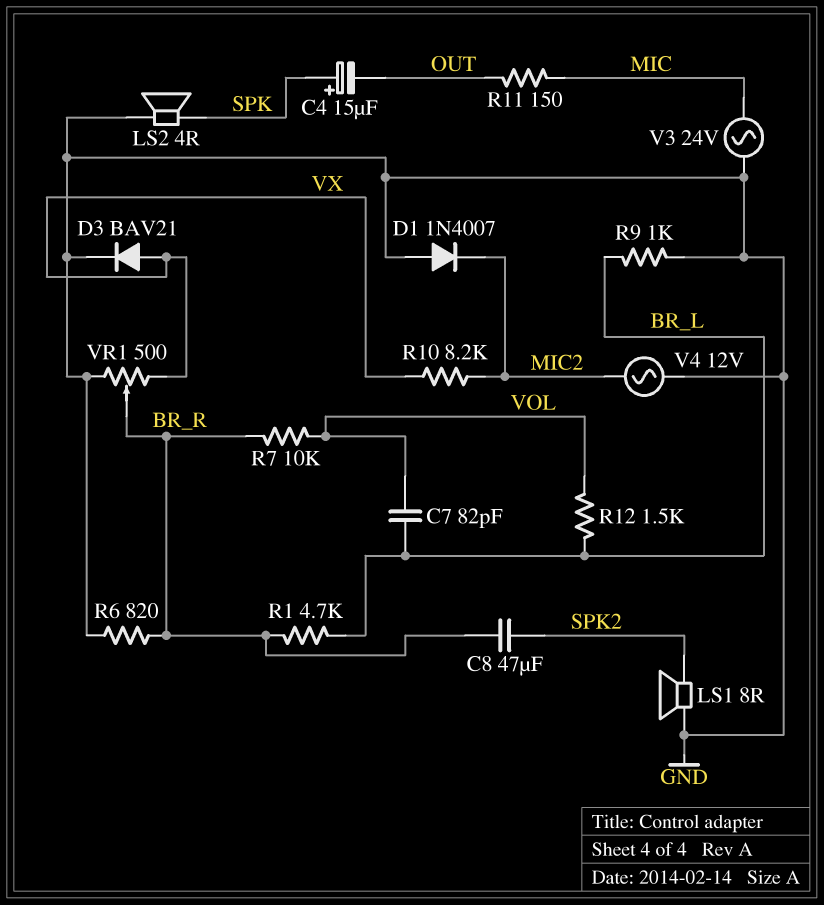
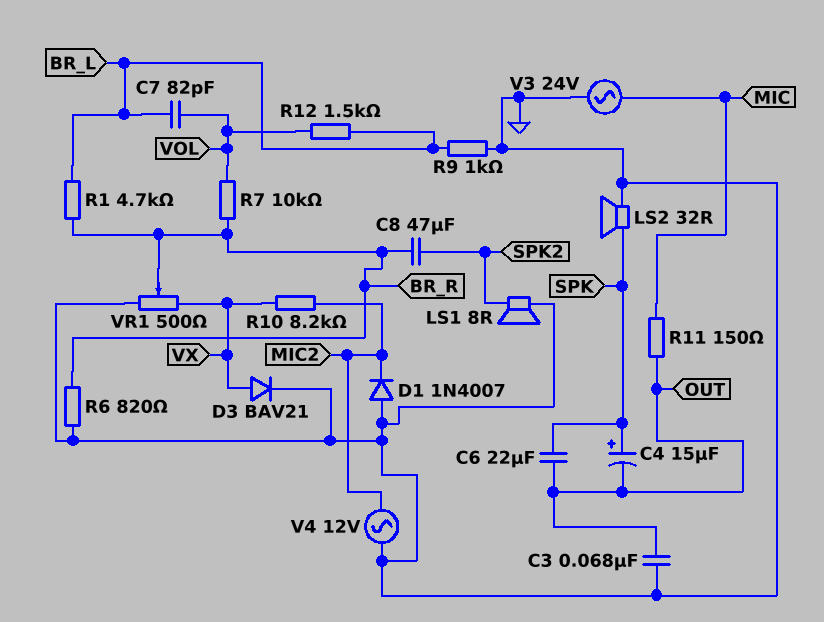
C3: none -> 68nF (GND, OUT)
C6: none -> 22uF (OUT, SPK)
LS2: speaker 4R (GND, SPK) -> speaker 32R (GND, SPK)

